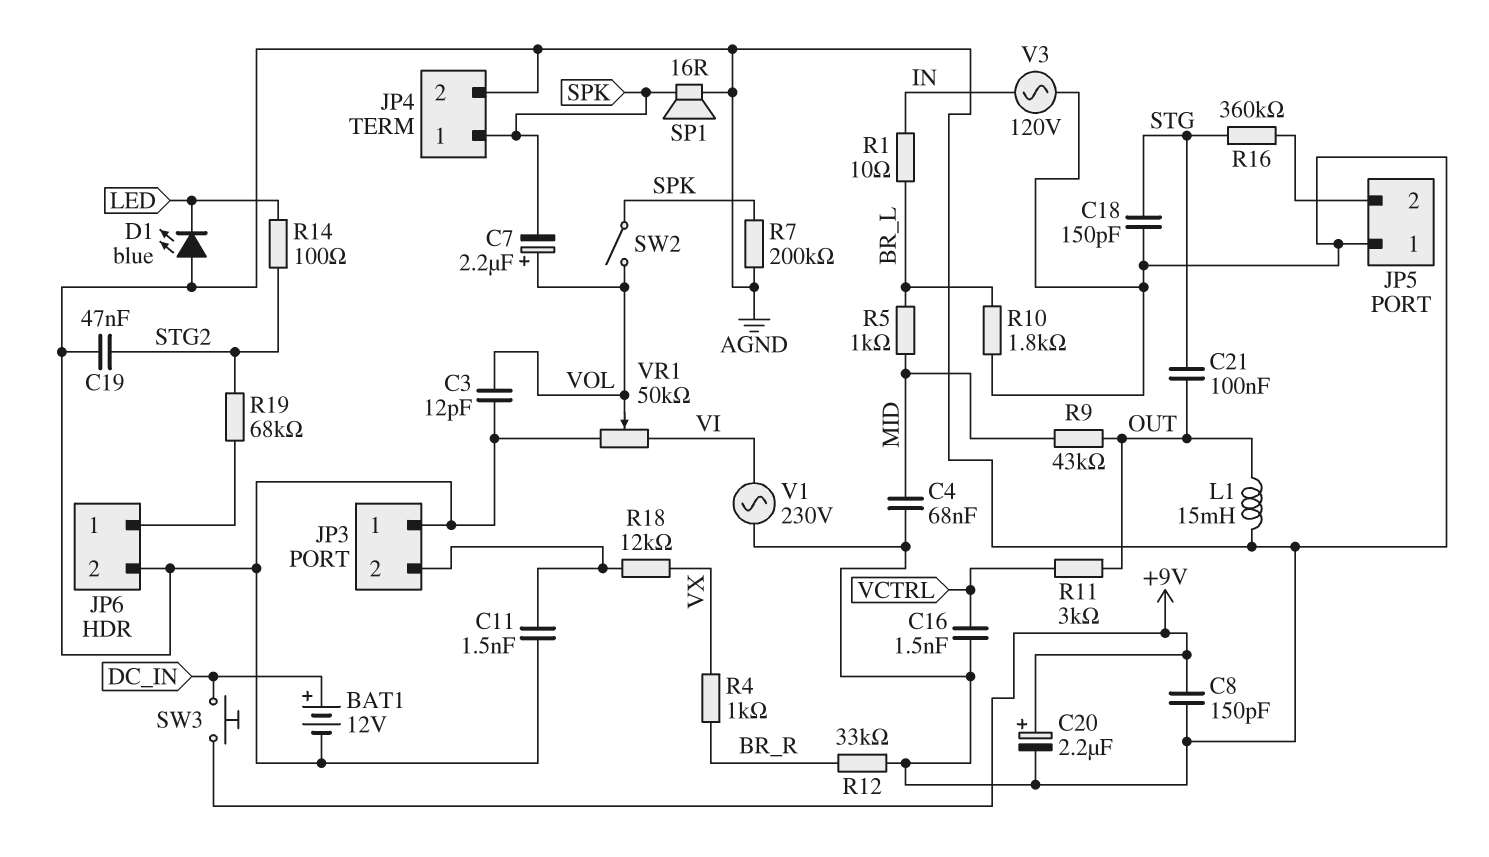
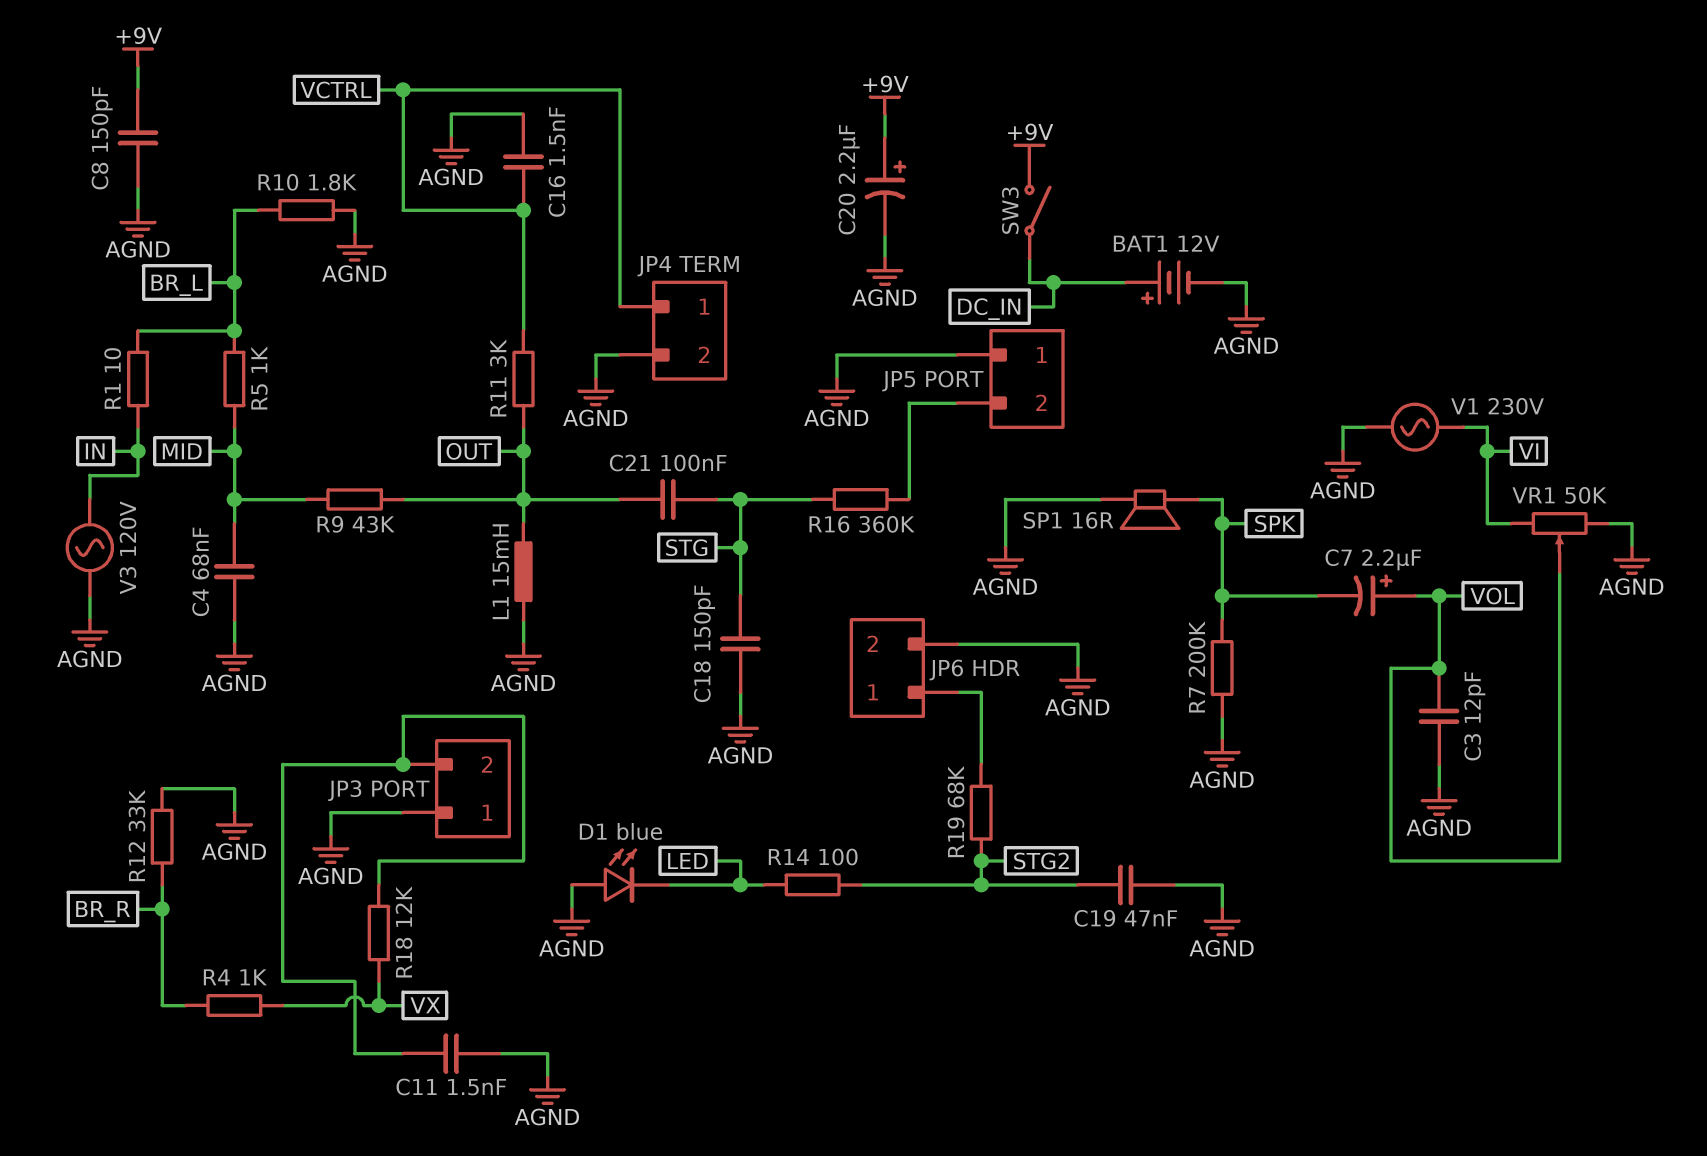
JP4 pin 1: SPK -> VCTRL
SW2: switch (SPK, VOL) -> none
SW3: button (+9V, DC_IN) -> switch (+9V, DC_IN)

